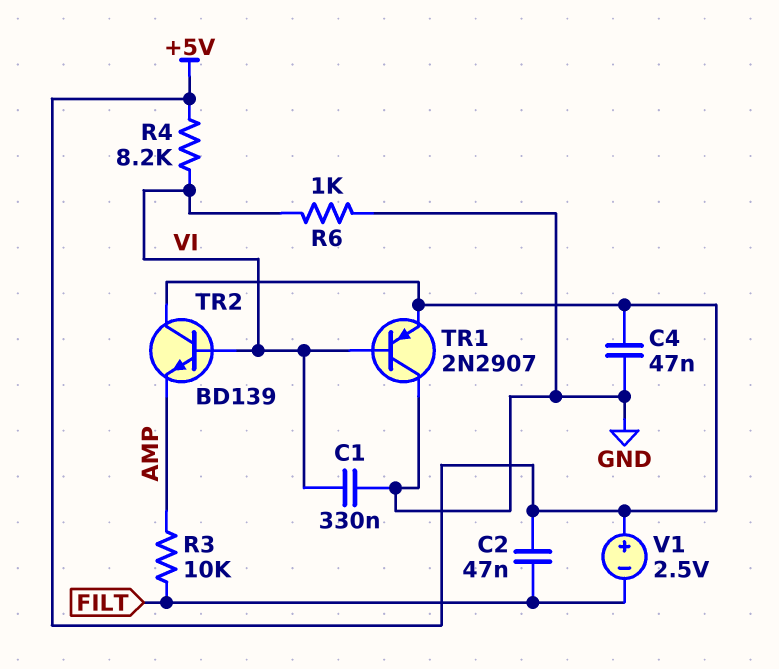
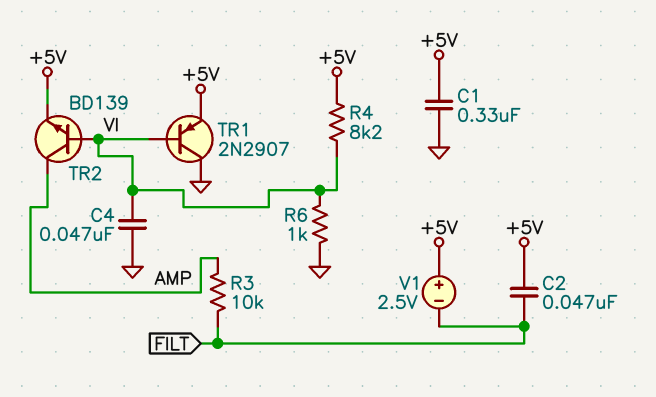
C1: 330nF (GND, VI) -> 330nF (+5V, GND)
C4: 47nF (+5V, GND) -> 47nF (GND, VI)
TR2: NPN BD139 (B VI, C +5V, E AMP) -> NPN BD139 (B VI, C AMP, E +5V)

